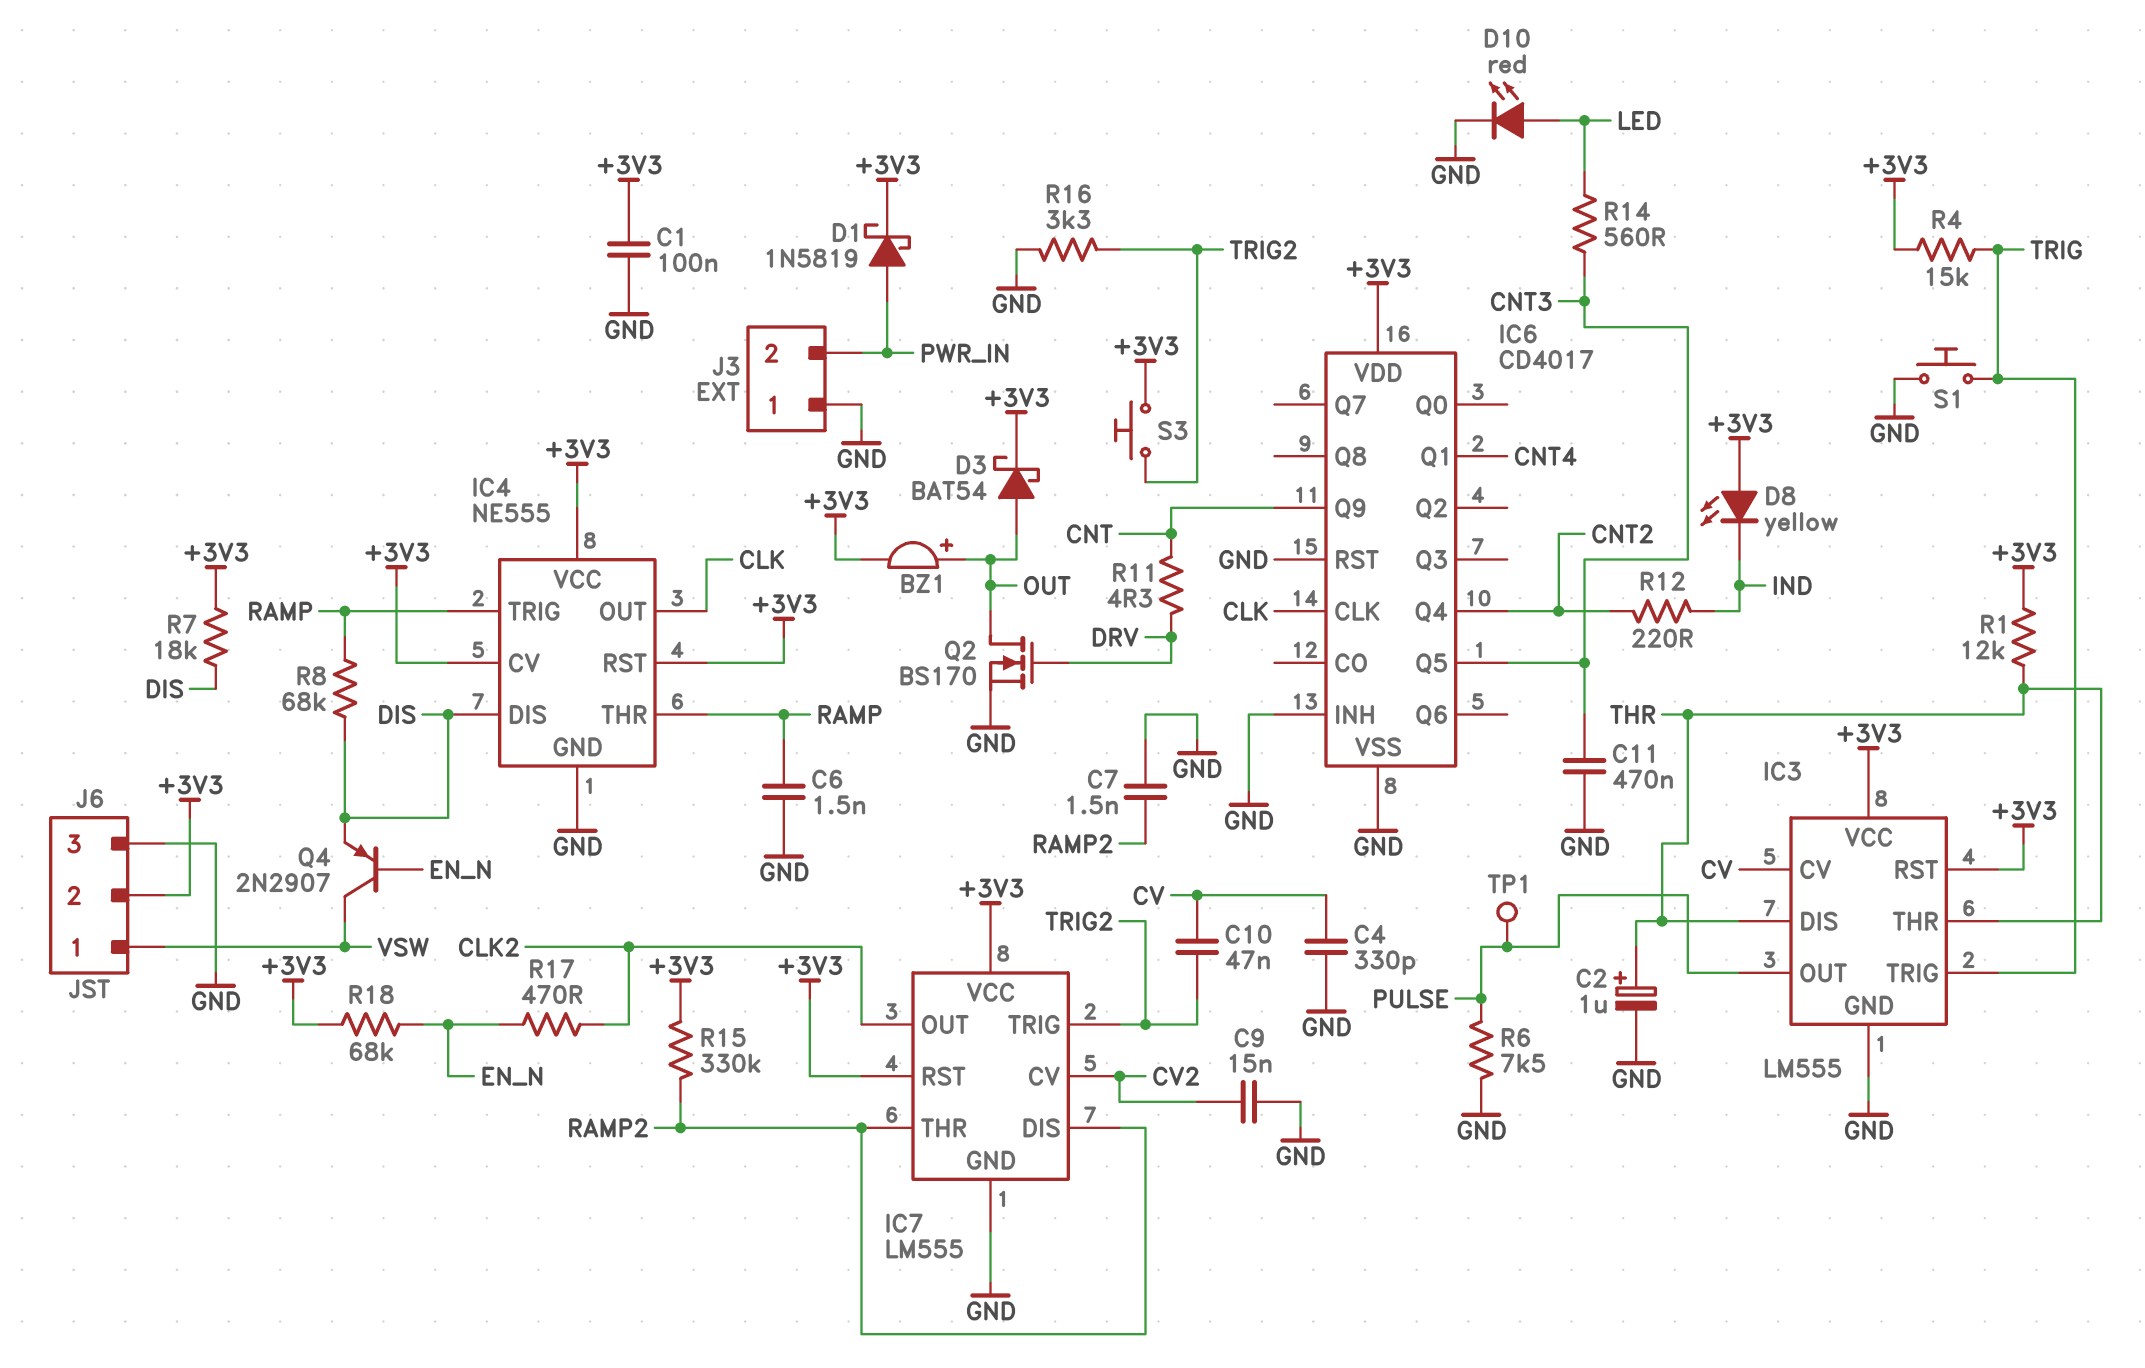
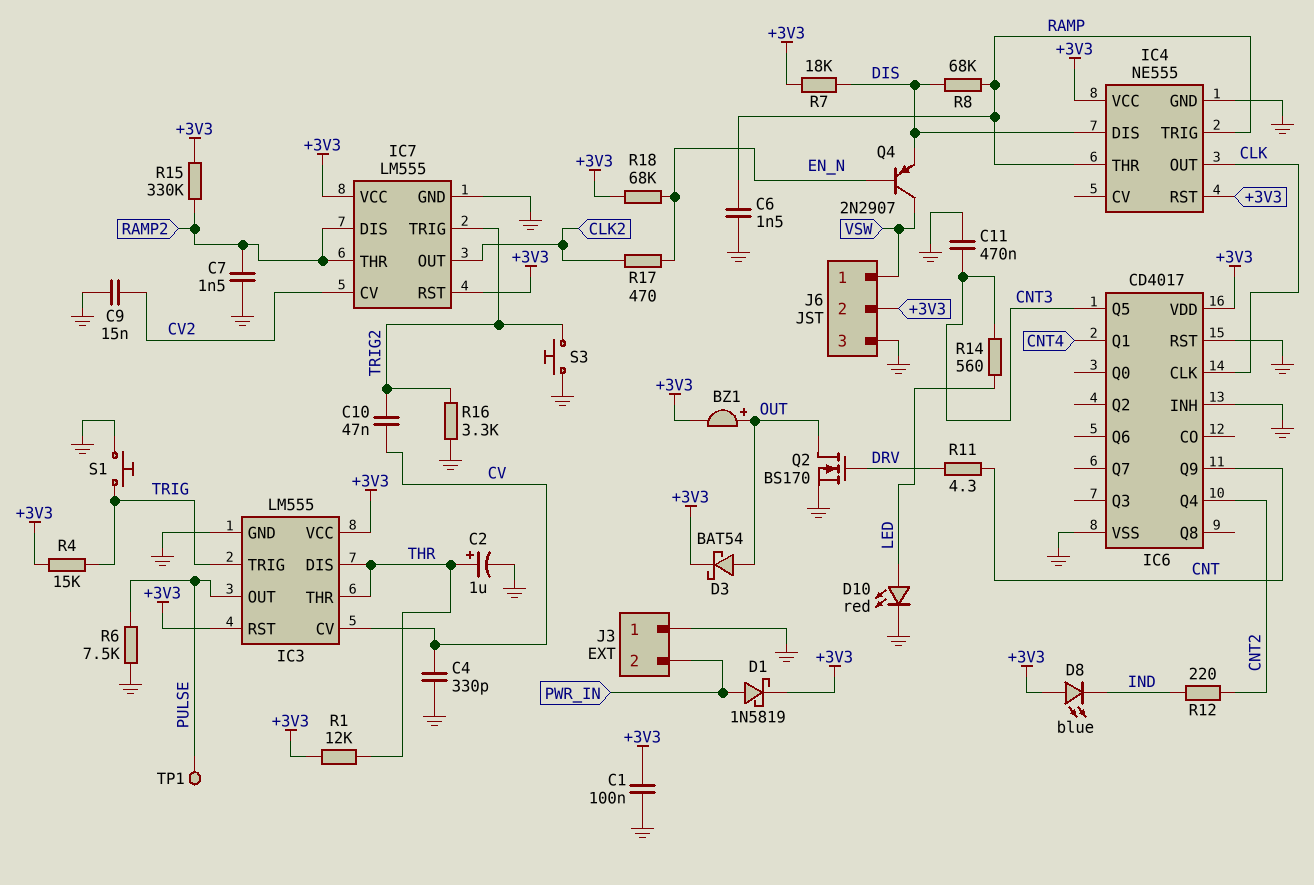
D8: LED yellow (A +3V3, K IND) -> LED blue (A +3V3, K IND)
IC4 pin CV: +3V3 -> none
S3: button (+3V3, TRIG2) -> button (GND, TRIG2)

